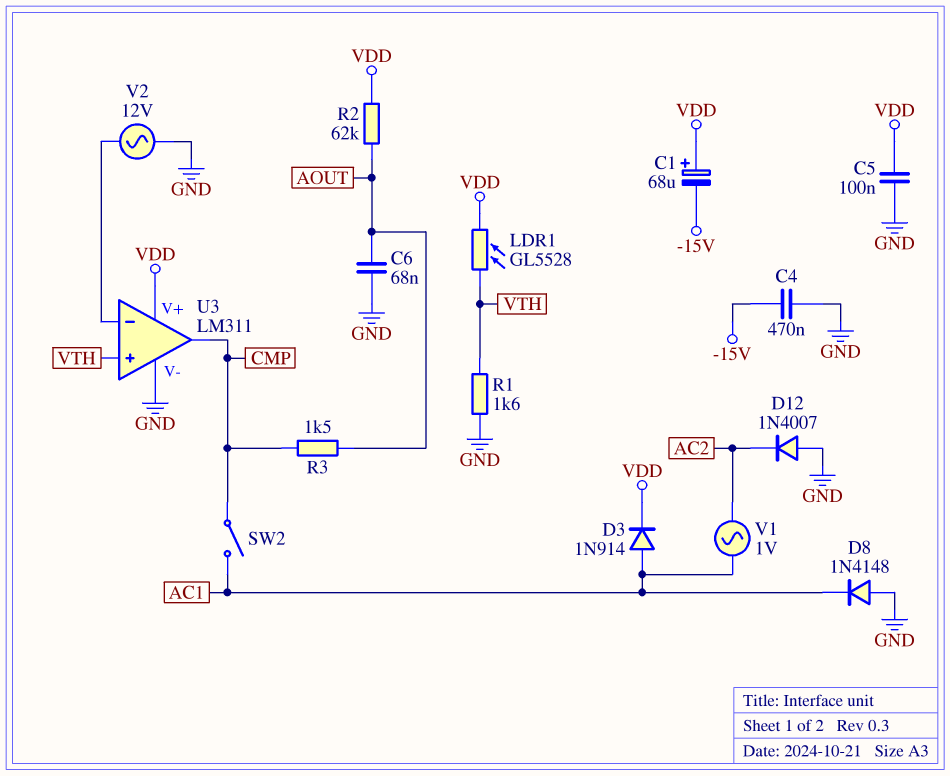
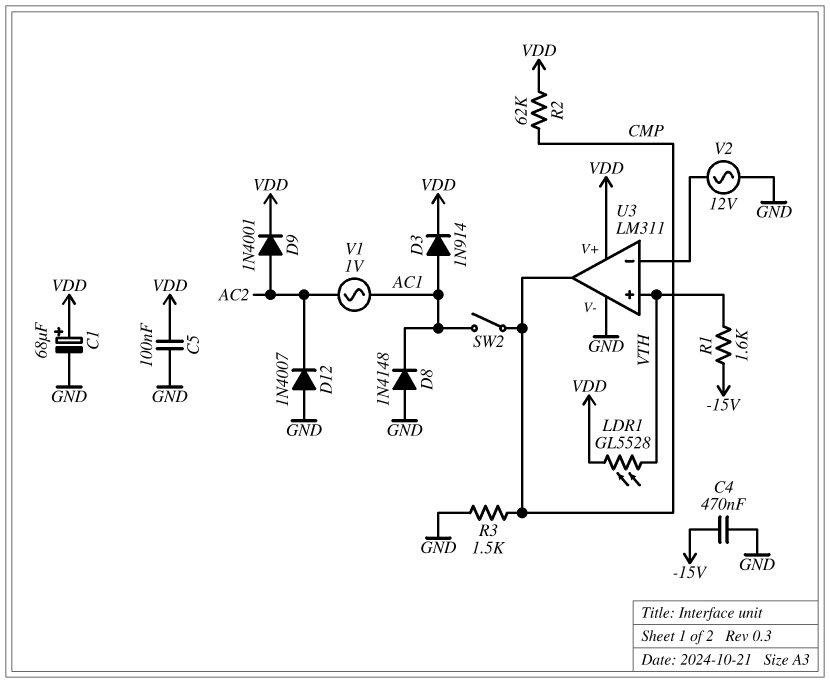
C1: 68uF (plus VDD, minus -15V) -> 68uF (plus VDD, minus GND)
C6: 68nF (AOUT, GND) -> none
D9: none -> diode 1N4001 (A AC2, K VDD)
R1: 1.6k (GND, VTH) -> 1.6k (-15V, VTH)
R2: 62k (AOUT, VDD) -> 62k (CMP, VDD)
R3: 1.5k (AOUT, CMP) -> 1.5k (CMP, GND)

